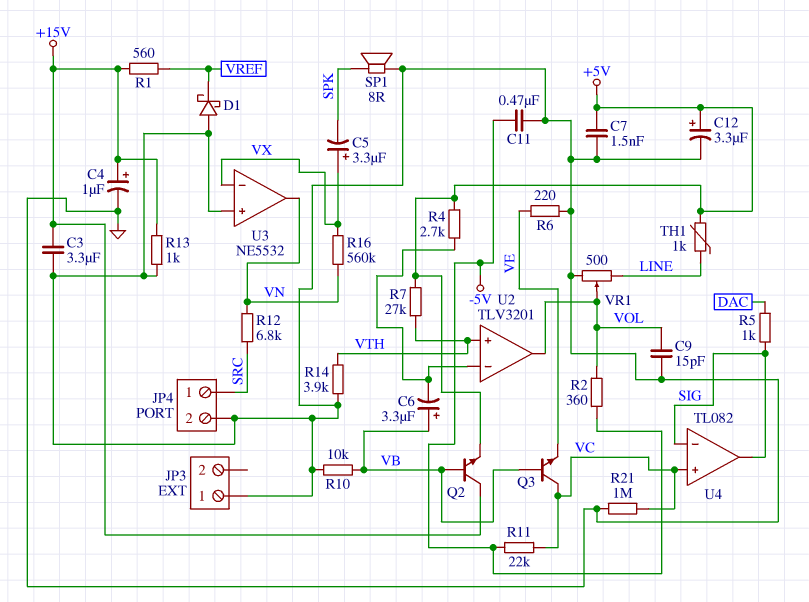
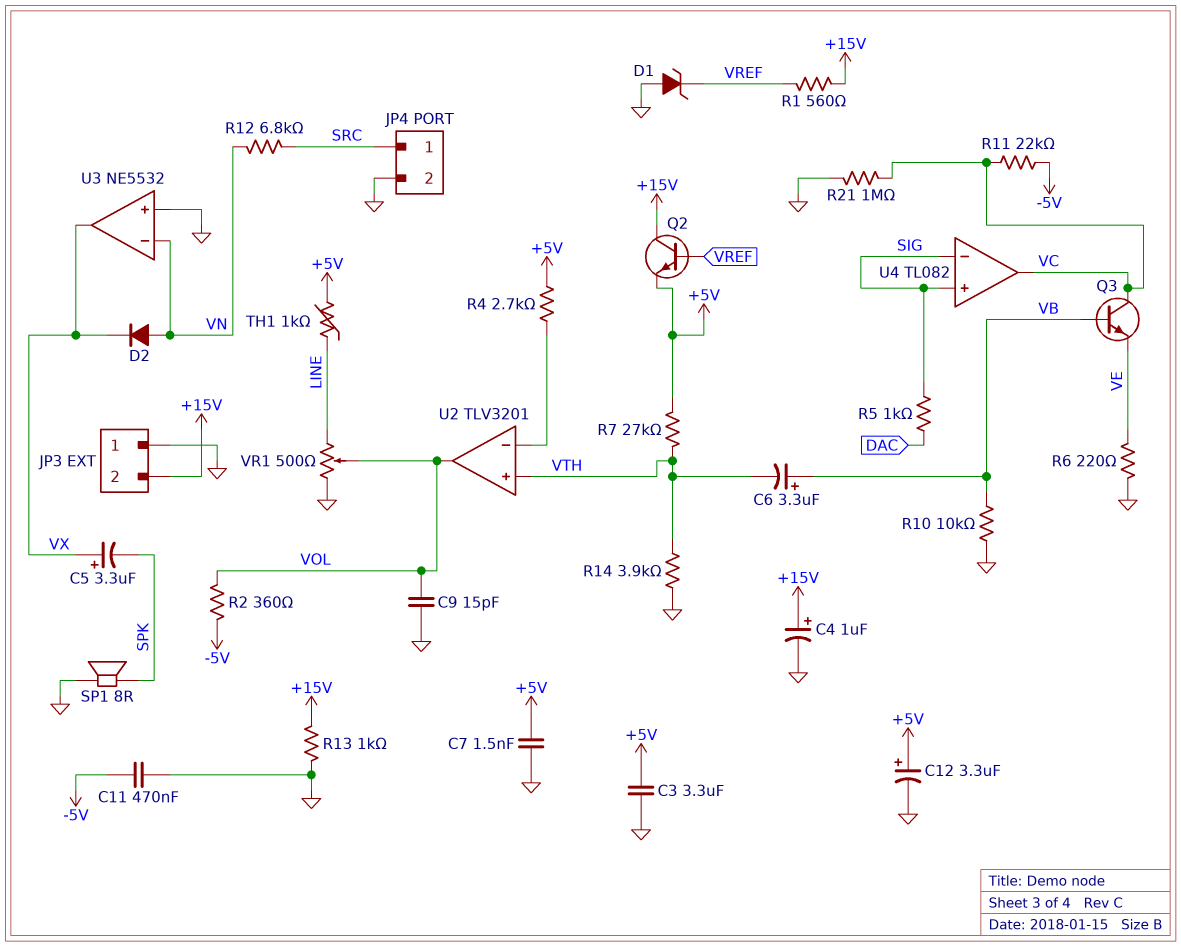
C3: 3.3uF (+15V, GND) -> 3.3uF (+5V, GND)
C6: 3.3uF (plus VB, minus U2/in-) -> 3.3uF (plus VB, minus VTH)
D1: schottky (A GND, K VREF) -> zener (A GND, K VREF)
D2: none -> diode (A VN, K VX)
JP3 pin 2: none -> +15V
Q2: NPN (B VB, C +15V, E +5V) -> NPN (B VREF, C +15V, E +5V)
R16: 560k (VN, VX) -> none
U3 pin in-: VX -> VN
U3 pin out: VN -> VX
U4 pin in+: VC -> SIG
U4 pin out: SIG -> VC

